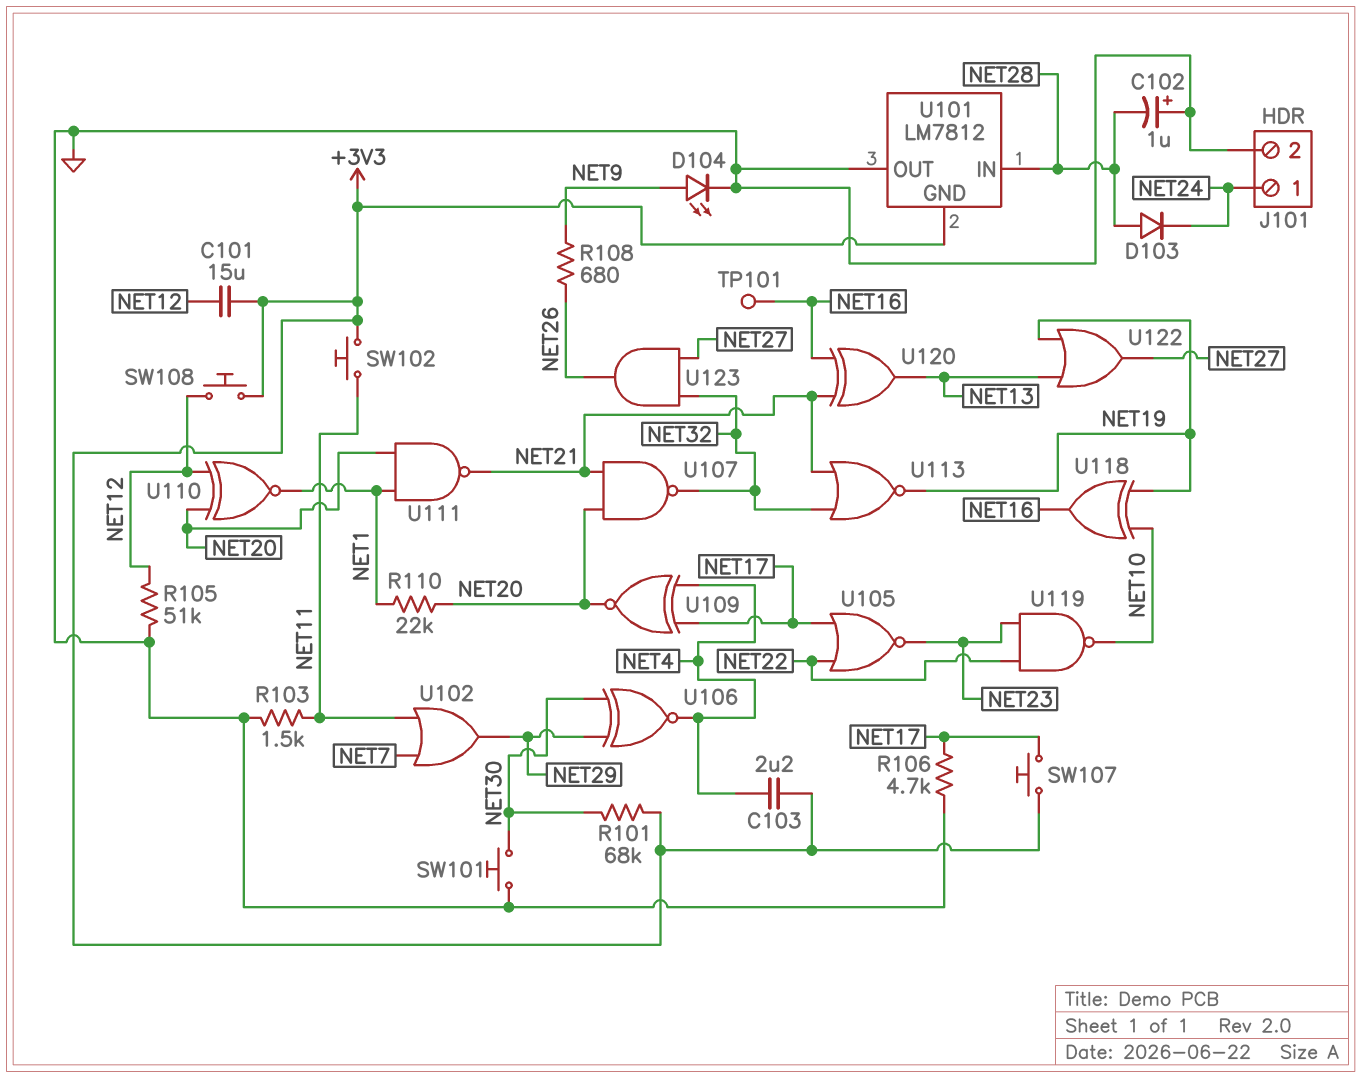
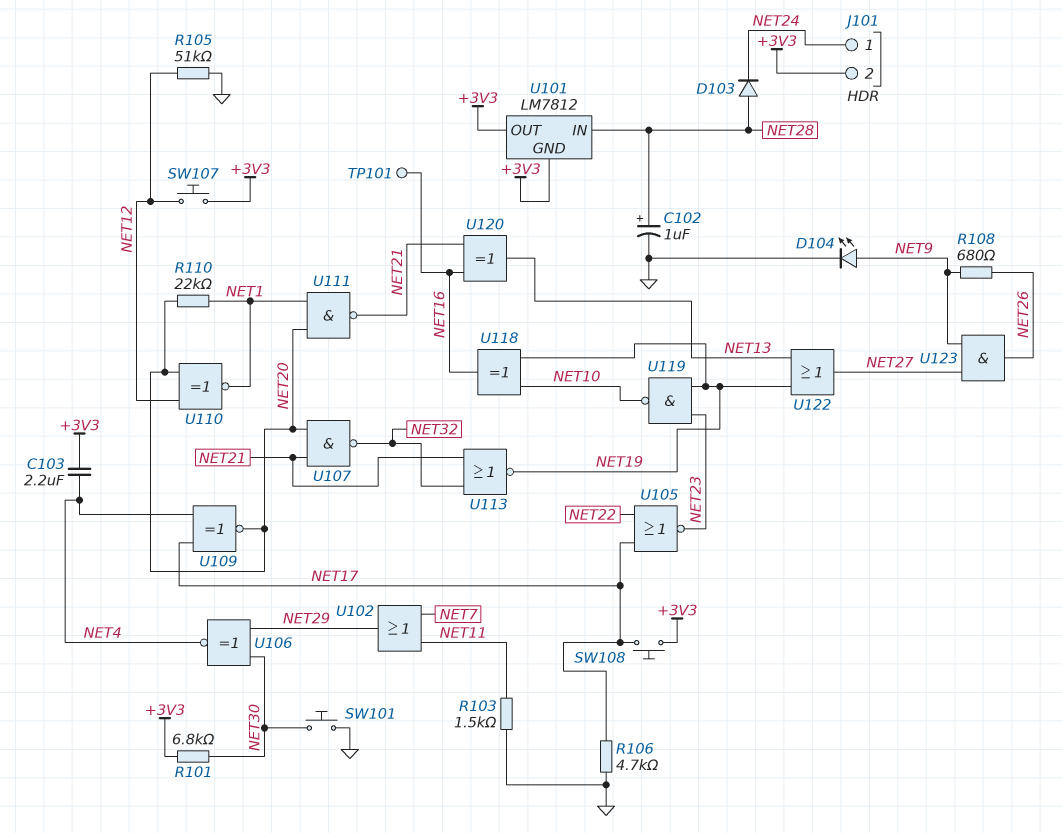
C101: 15uF (+3V3, NET12) -> none
C102: 1uF (plus GND, minus NET28) -> 1uF (plus NET28, minus GND)
J101 pin 2: GND -> +3V3
R101: 68k (+3V3, NET30) -> 6.8k (+3V3, NET30)
SW102: button (+3V3, NET11) -> none
SW107: button (+3V3, NET17) -> button (+3V3, NET12)
SW108: button (+3V3, NET12) -> button (+3V3, NET17)
U101 pin OUT: GND -> +3V3
U119: NAND (in NET22, in NET23, out NET10) -> NAND (in NET19, in NET23, out NET10)
U123: AND (in NET27, in NET32, out NET26) -> AND (in NET9, in NET27, out NET26)

